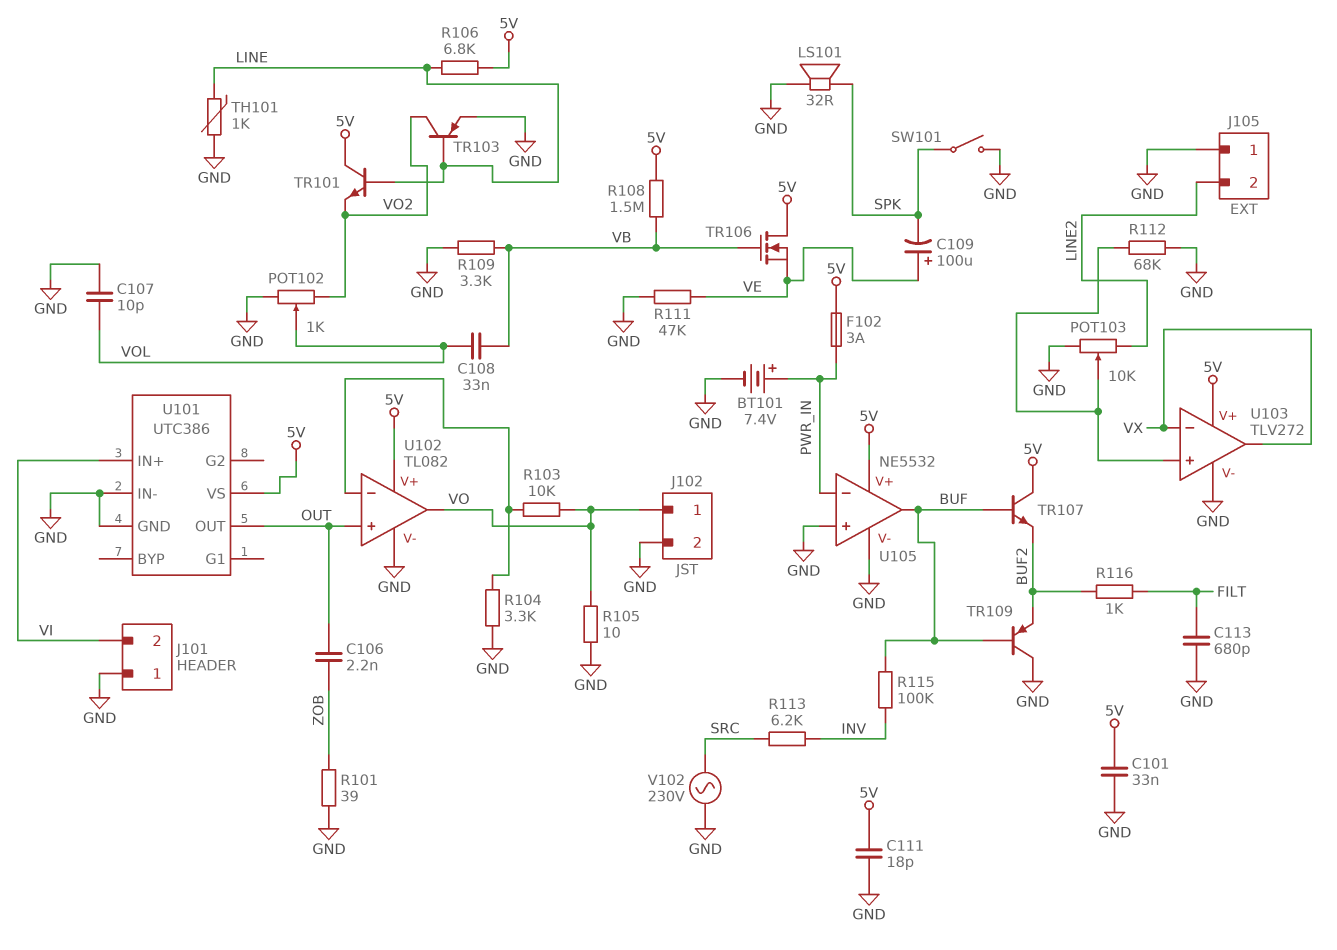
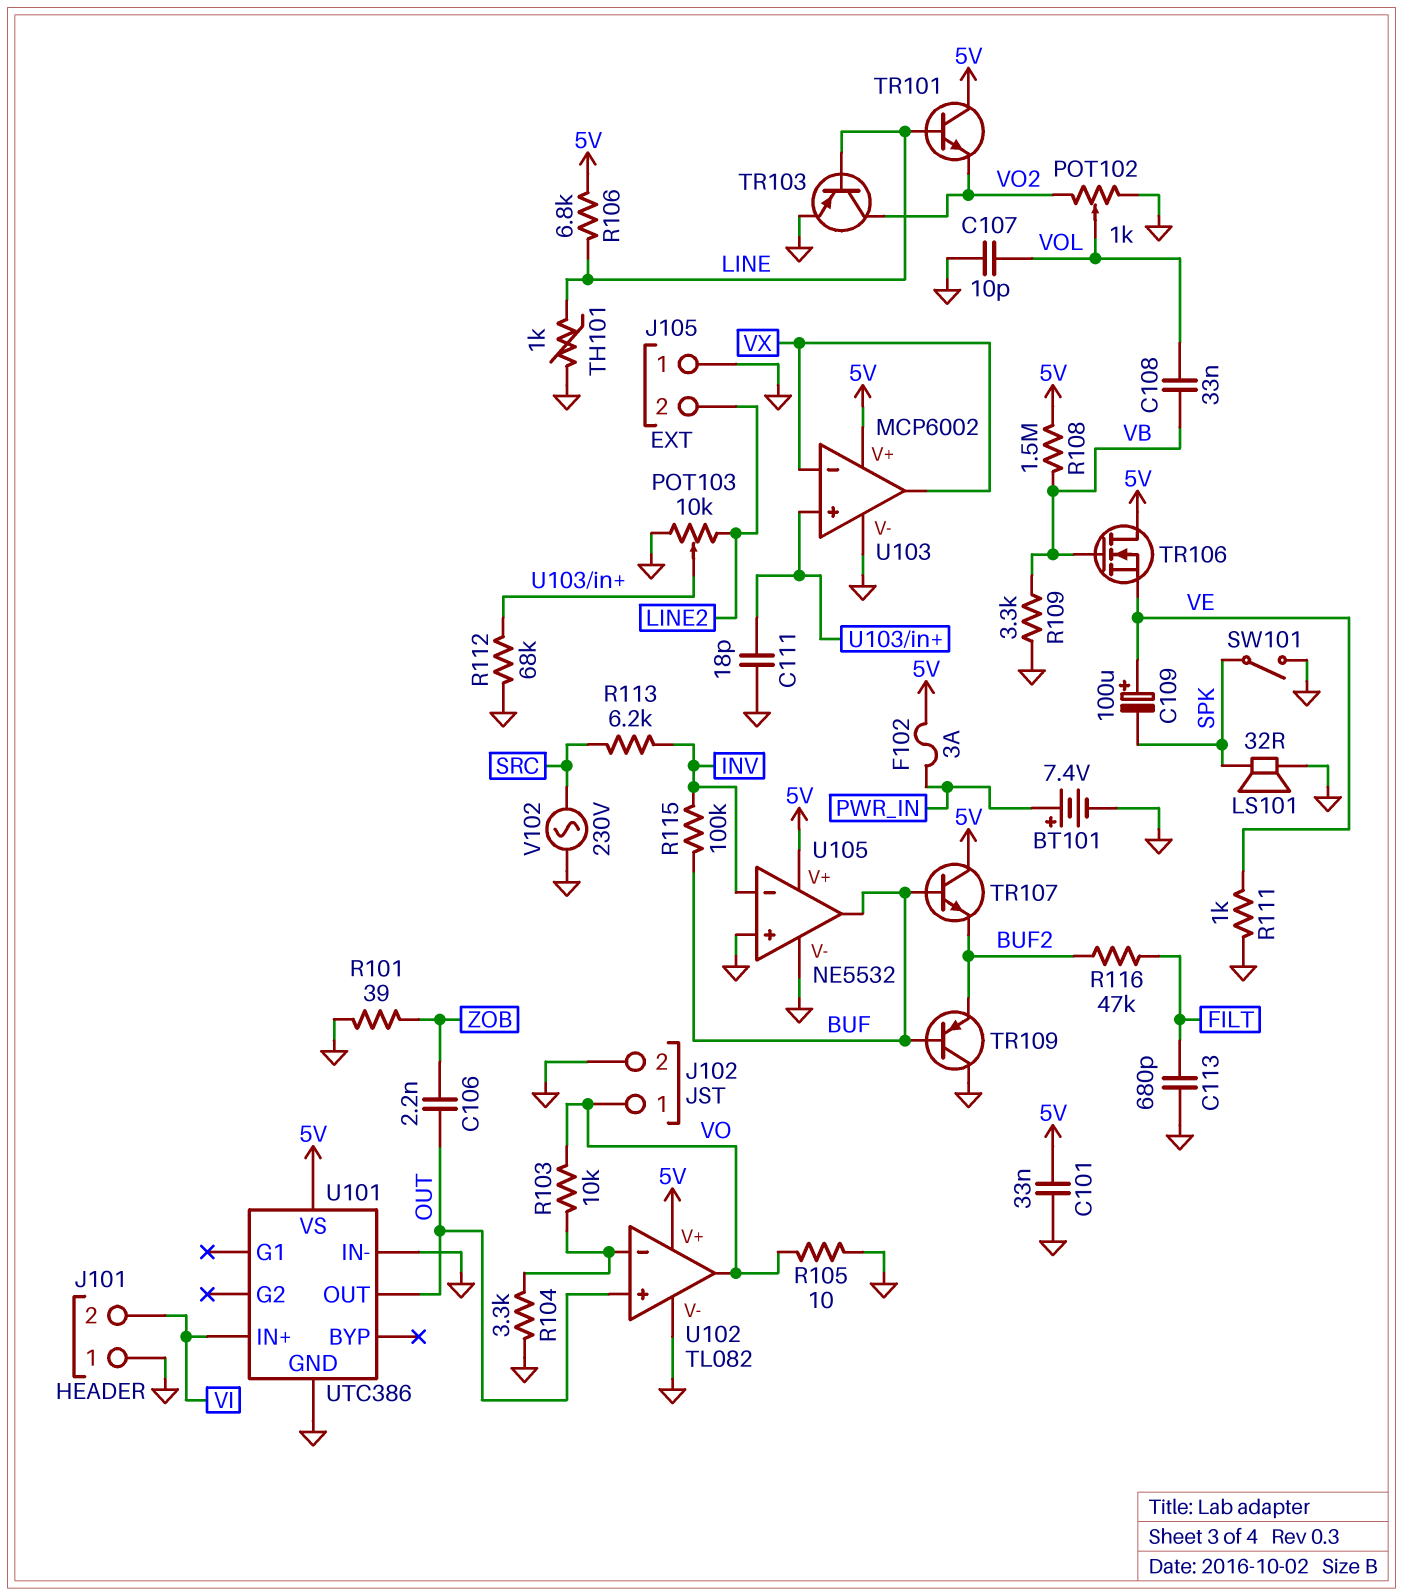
C111: 18pF (5V, GND) -> 18pF (GND, U103/in+)
R111: 47k (GND, VE) -> 1k (GND, VE)
R116: 1k (BUF2, FILT) -> 47k (BUF2, FILT)
U103: TLV272 -> MCP6002
U105 pin in-: PWR_IN -> INV

